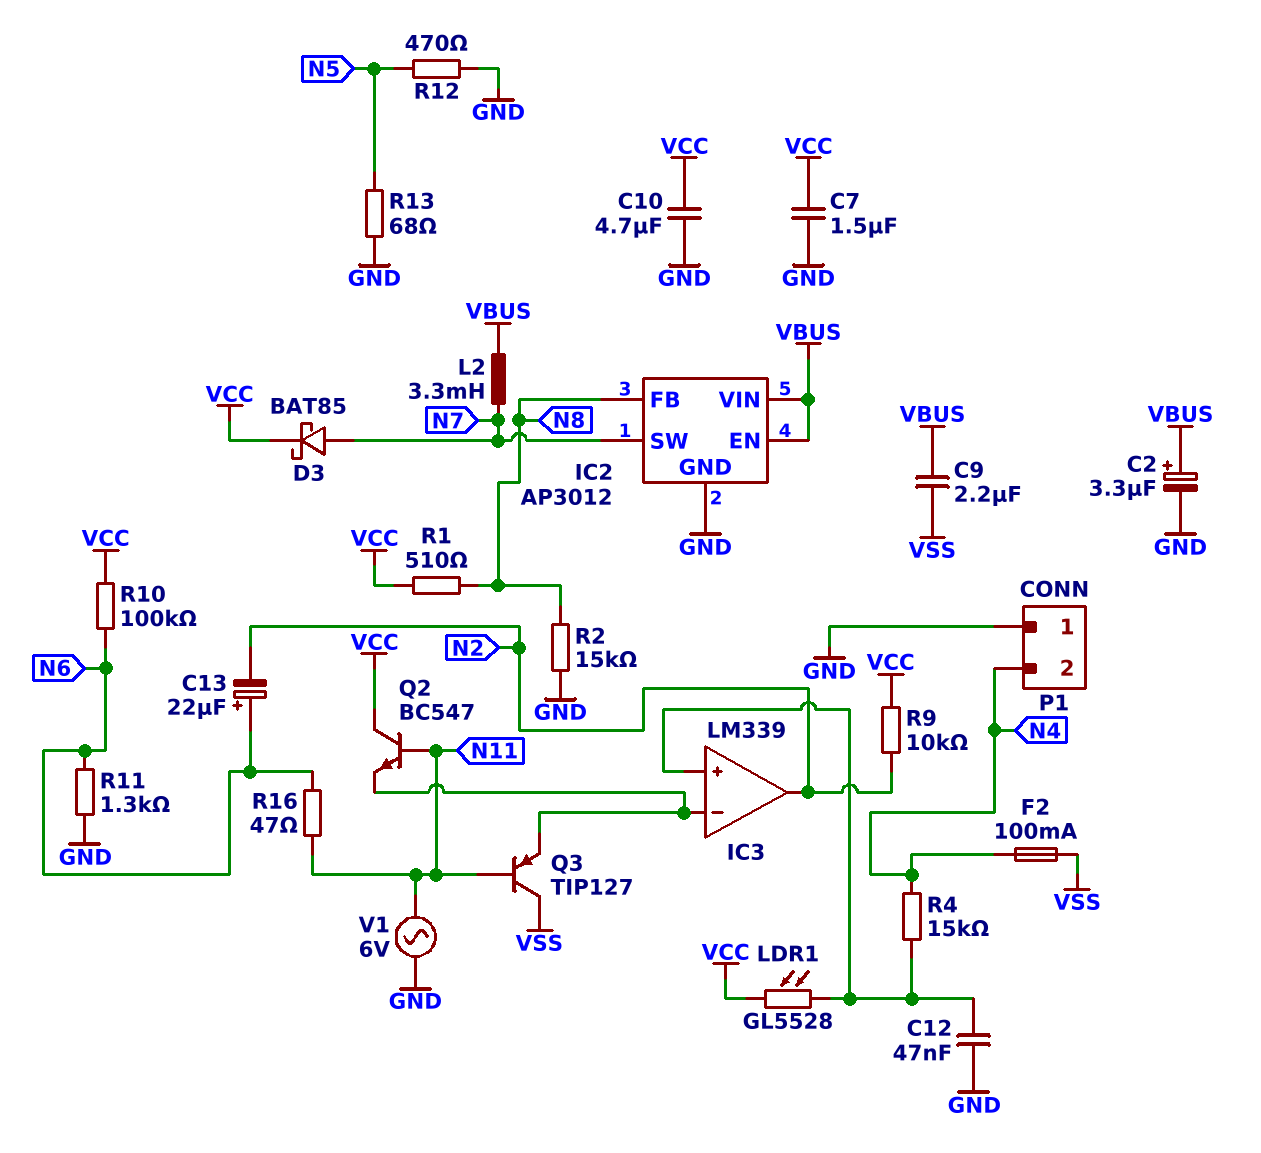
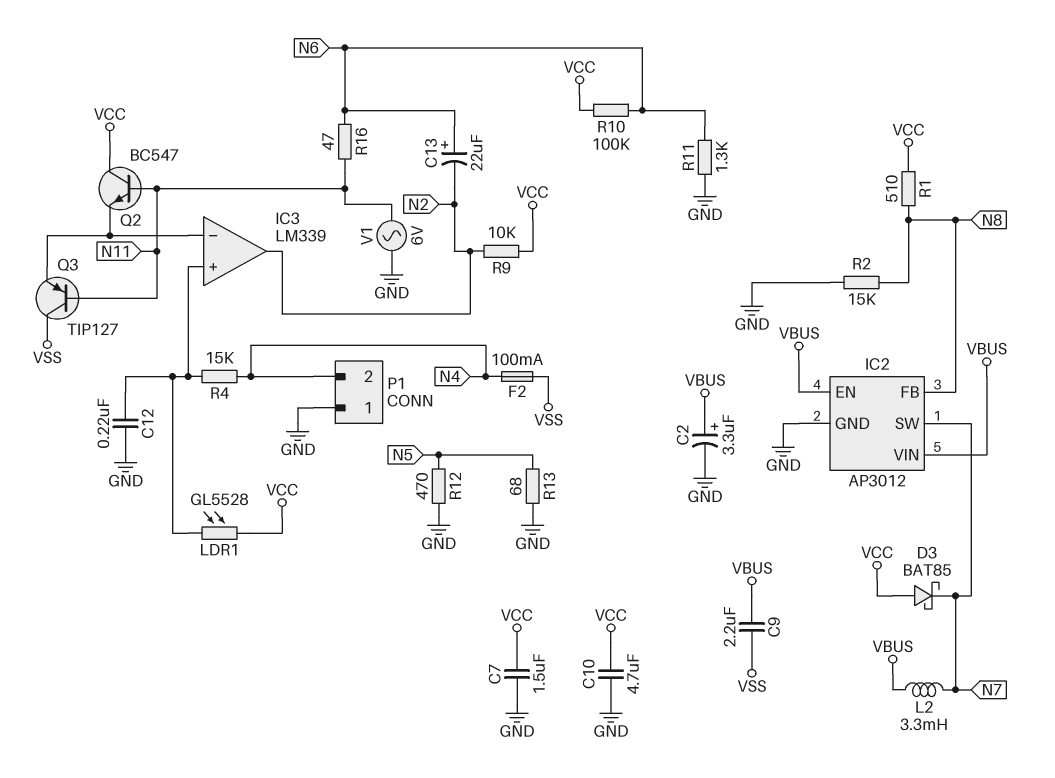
C12: 47nF (GND, IC3/in+) -> 220nF (GND, IC3/in+)
D3: schottky BAT85 (A N7, K VCC) -> schottky BAT85 (A VCC, K N7)

